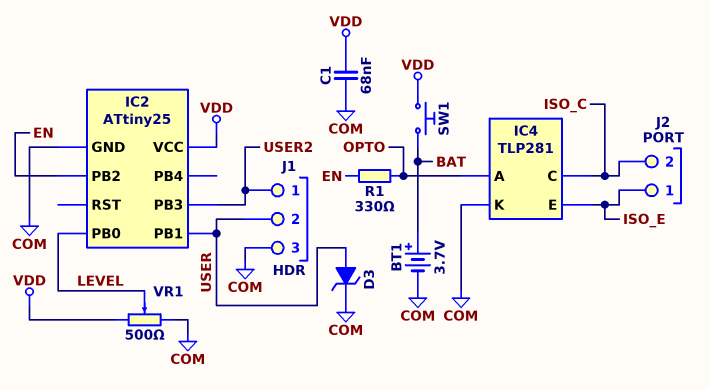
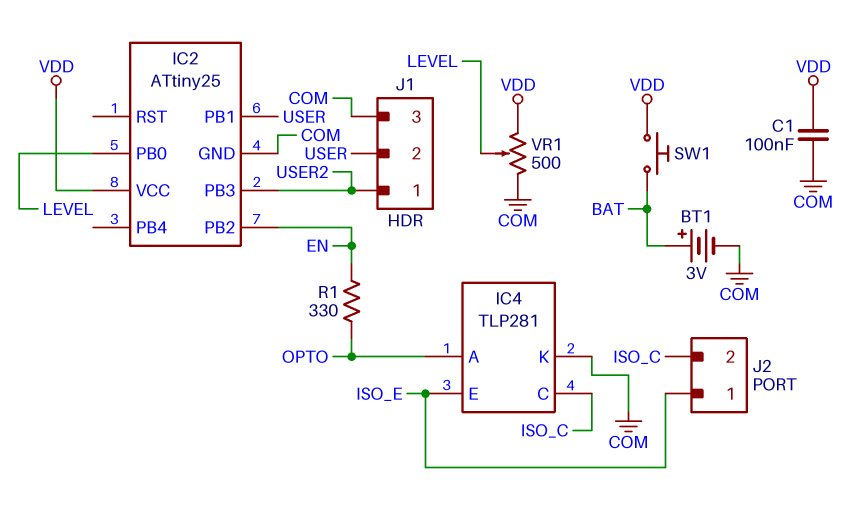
BT1: 3.7V (plus BAT, minus COM) -> 3V (plus BAT, minus COM)
C1: 68nF (COM, VDD) -> 100nF (COM, VDD)
D3: zener (A USER, K COM) -> none

